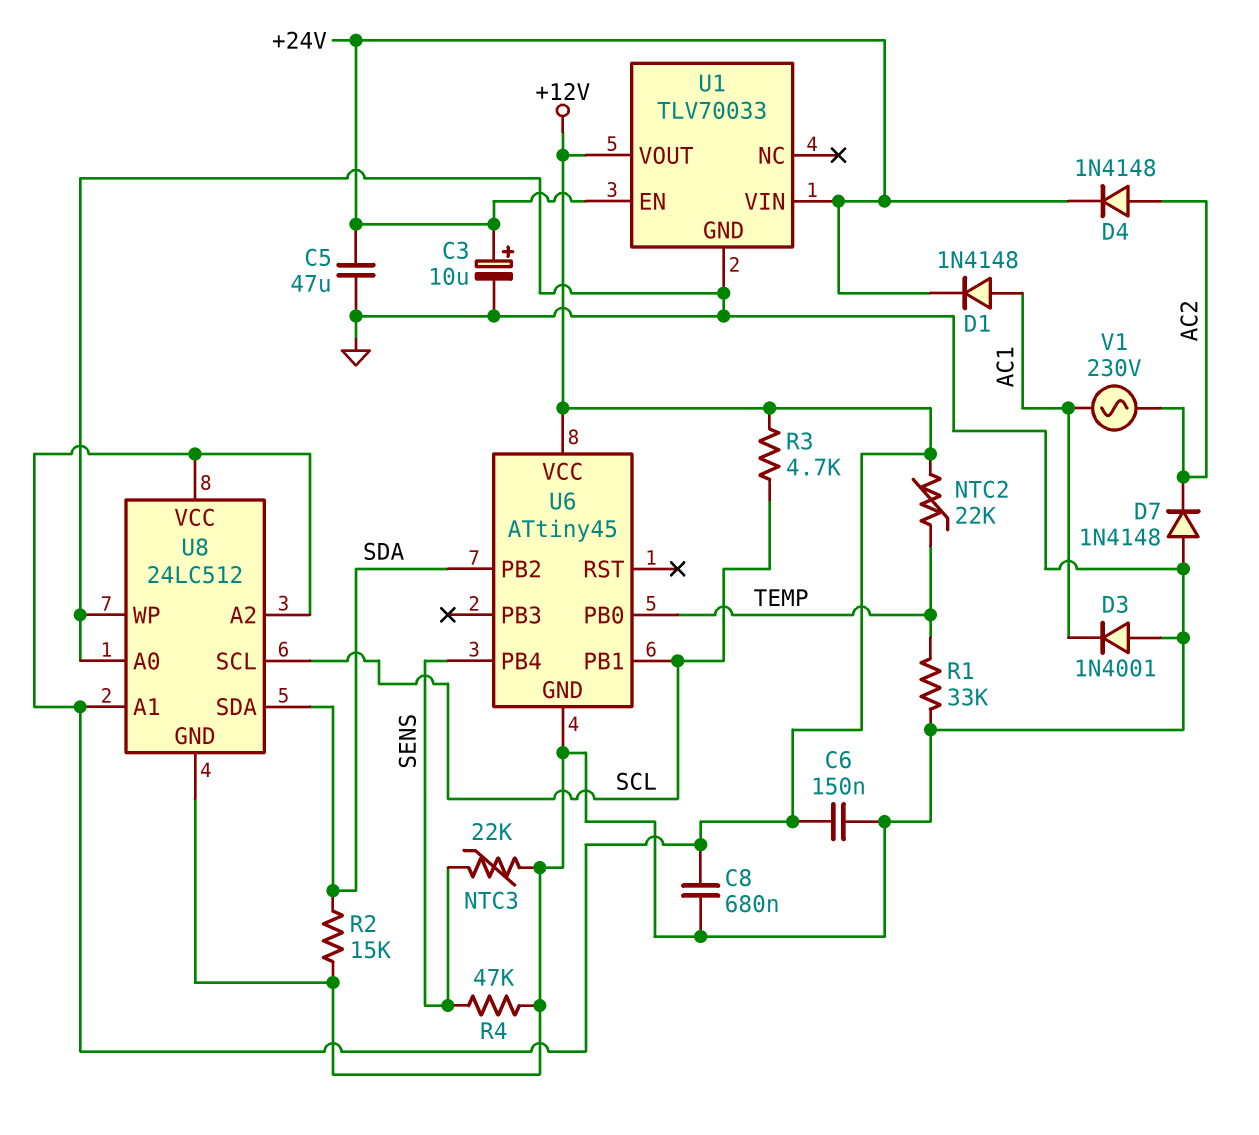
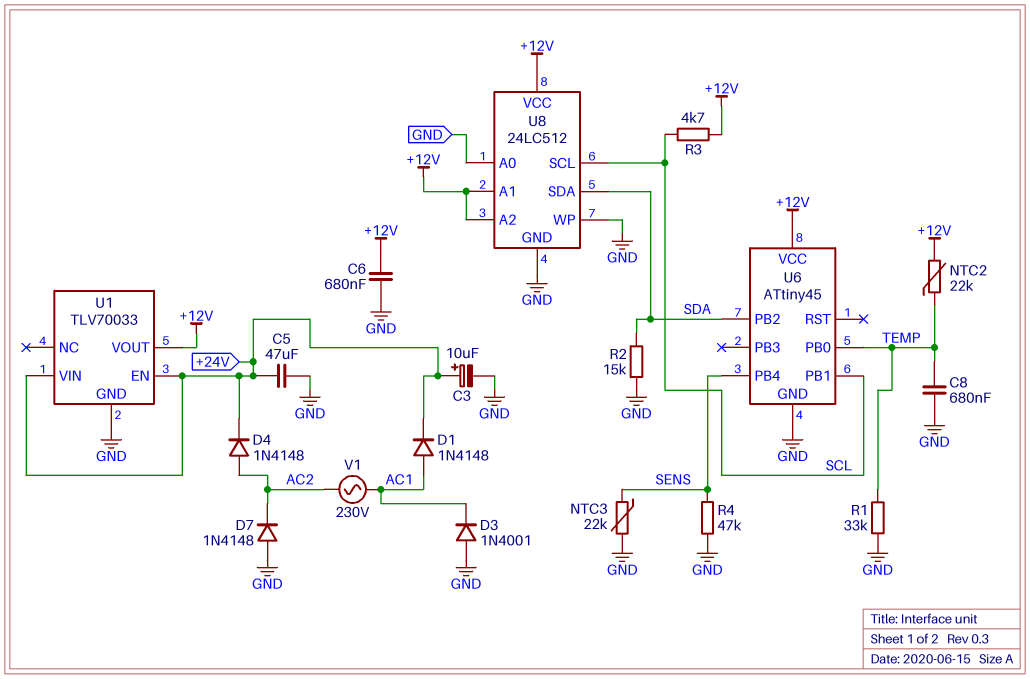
C6: 150nF (+12V, GND) -> 680nF (+12V, GND)
C8: 680nF (+12V, GND) -> 680nF (GND, TEMP)

